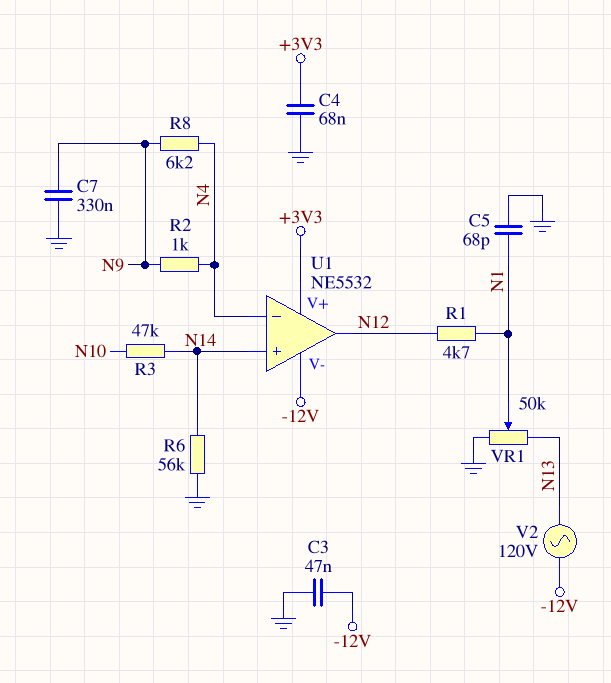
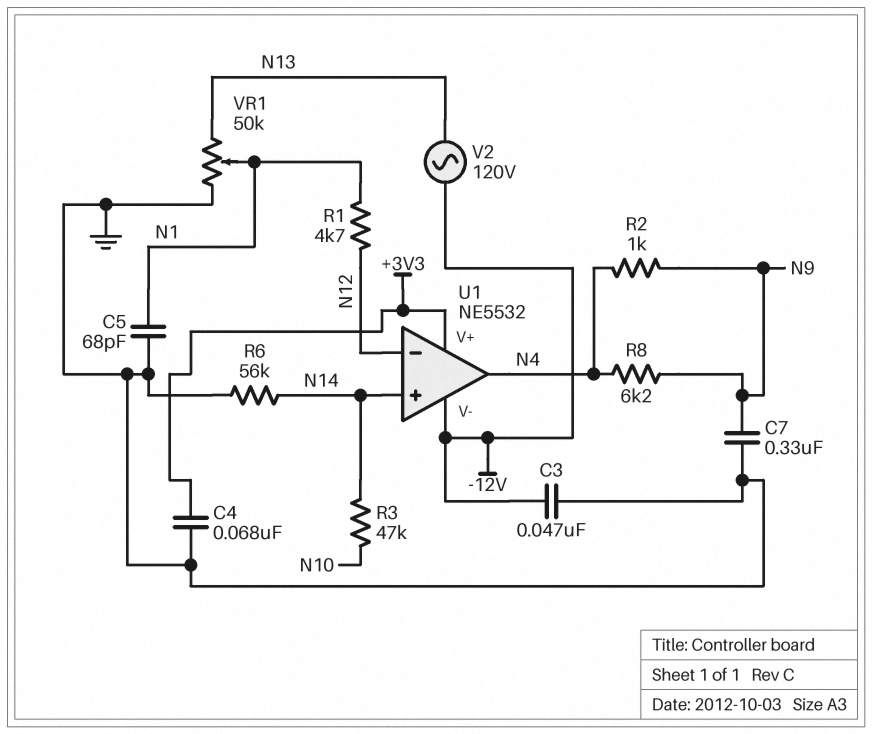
U1 pin in-: N4 -> N12
U1 pin out: N12 -> N4

